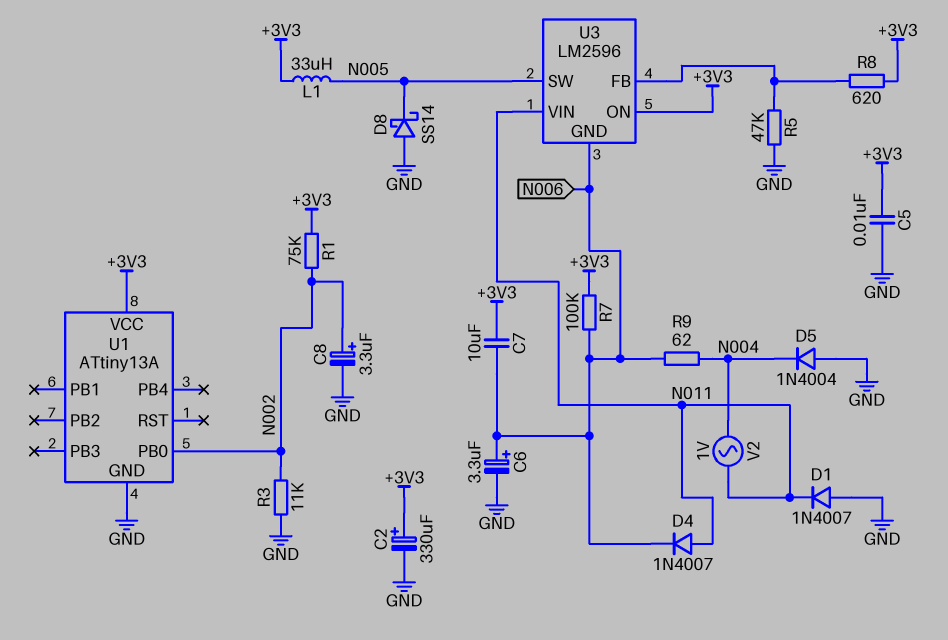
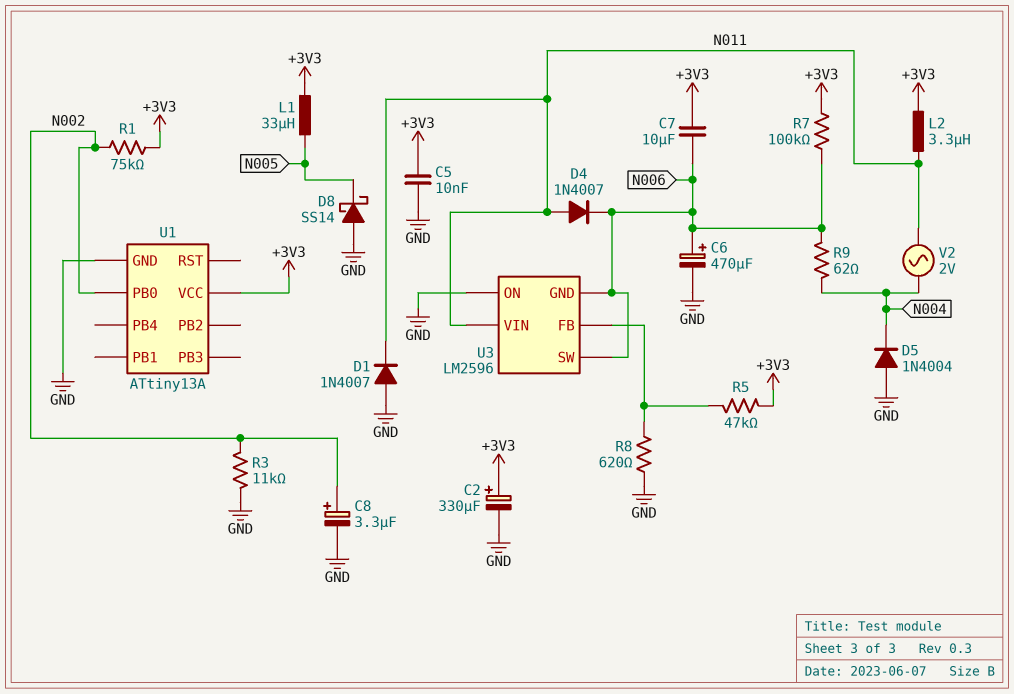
C6: 3.3uF (plus N006, minus GND) -> 470uF (plus N006, minus GND)
L2: none -> 3.3uH (+3V3, N011)
R5: 47k (GND, U3/FB) -> 47k (+3V3, U3/FB)
R8: 620 (+3V3, U3/FB) -> 620 (GND, U3/FB)
U3 pin ON: +3V3 -> GND
U3 pin SW: N005 -> N006
V2: AC 1V (N004, N011) -> AC 2V (N004, N011)

